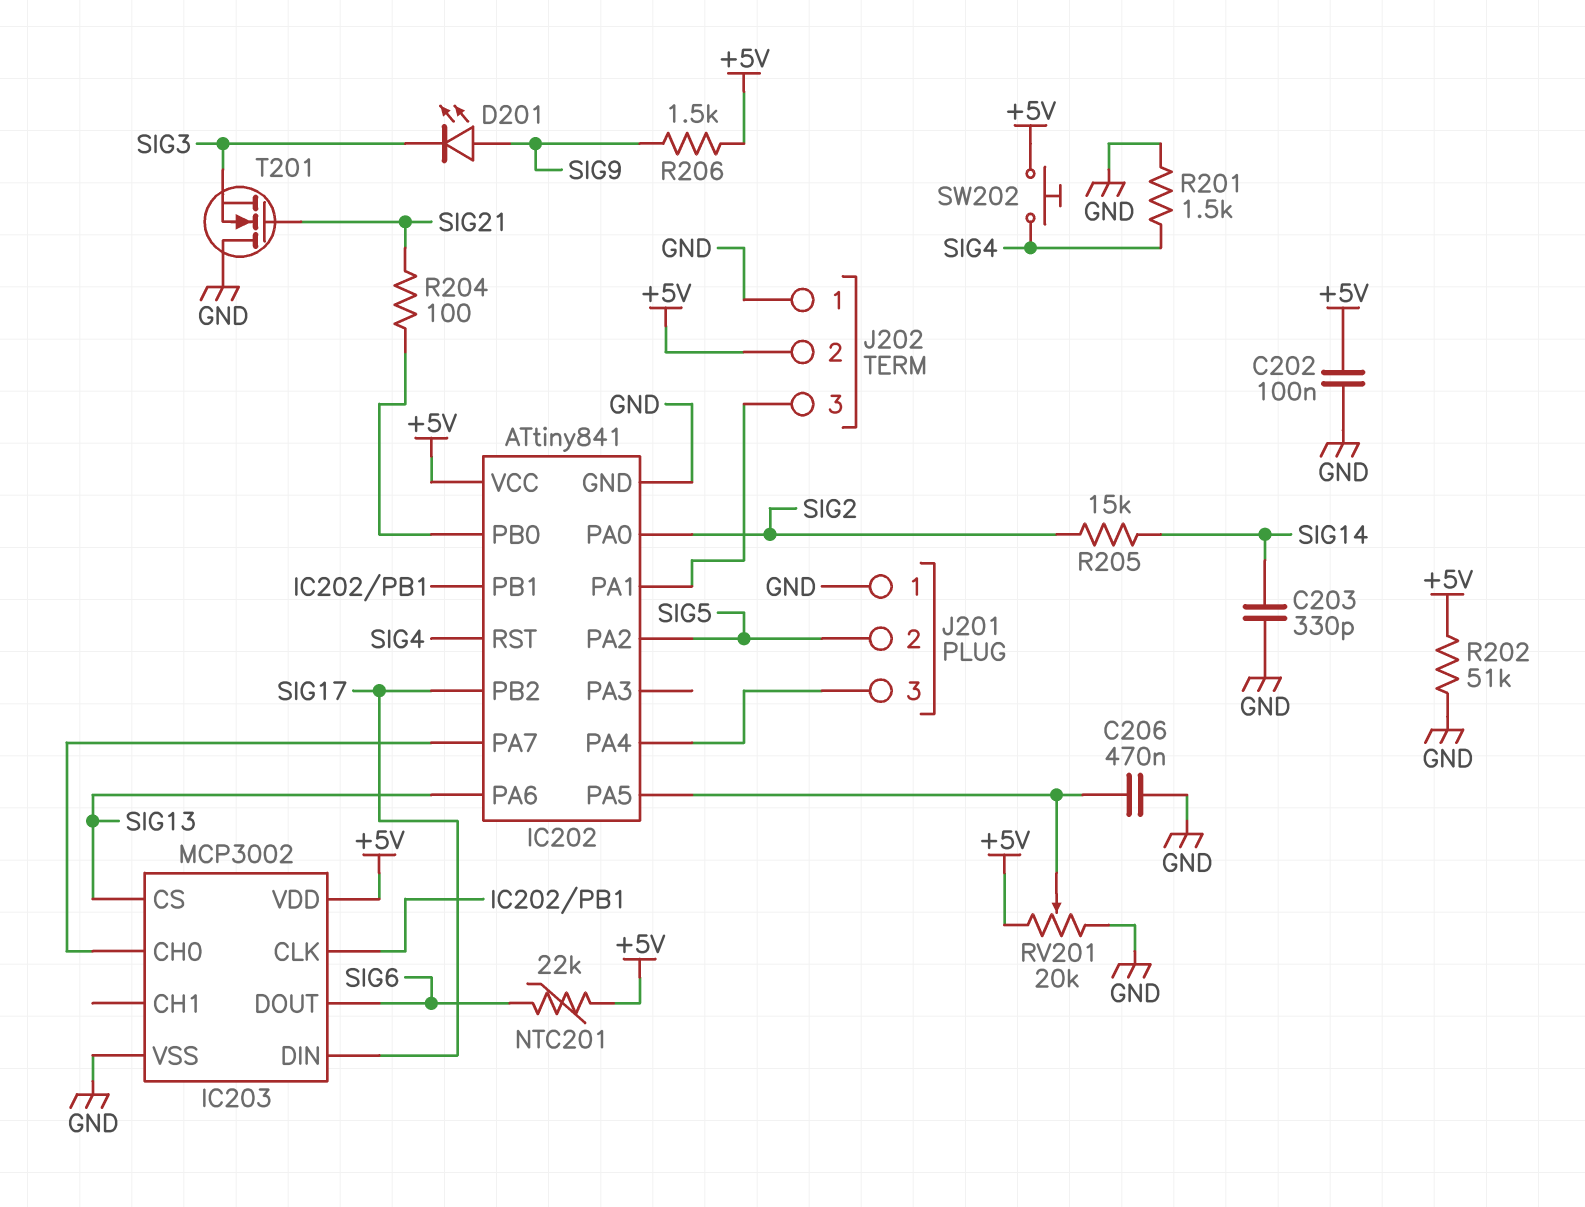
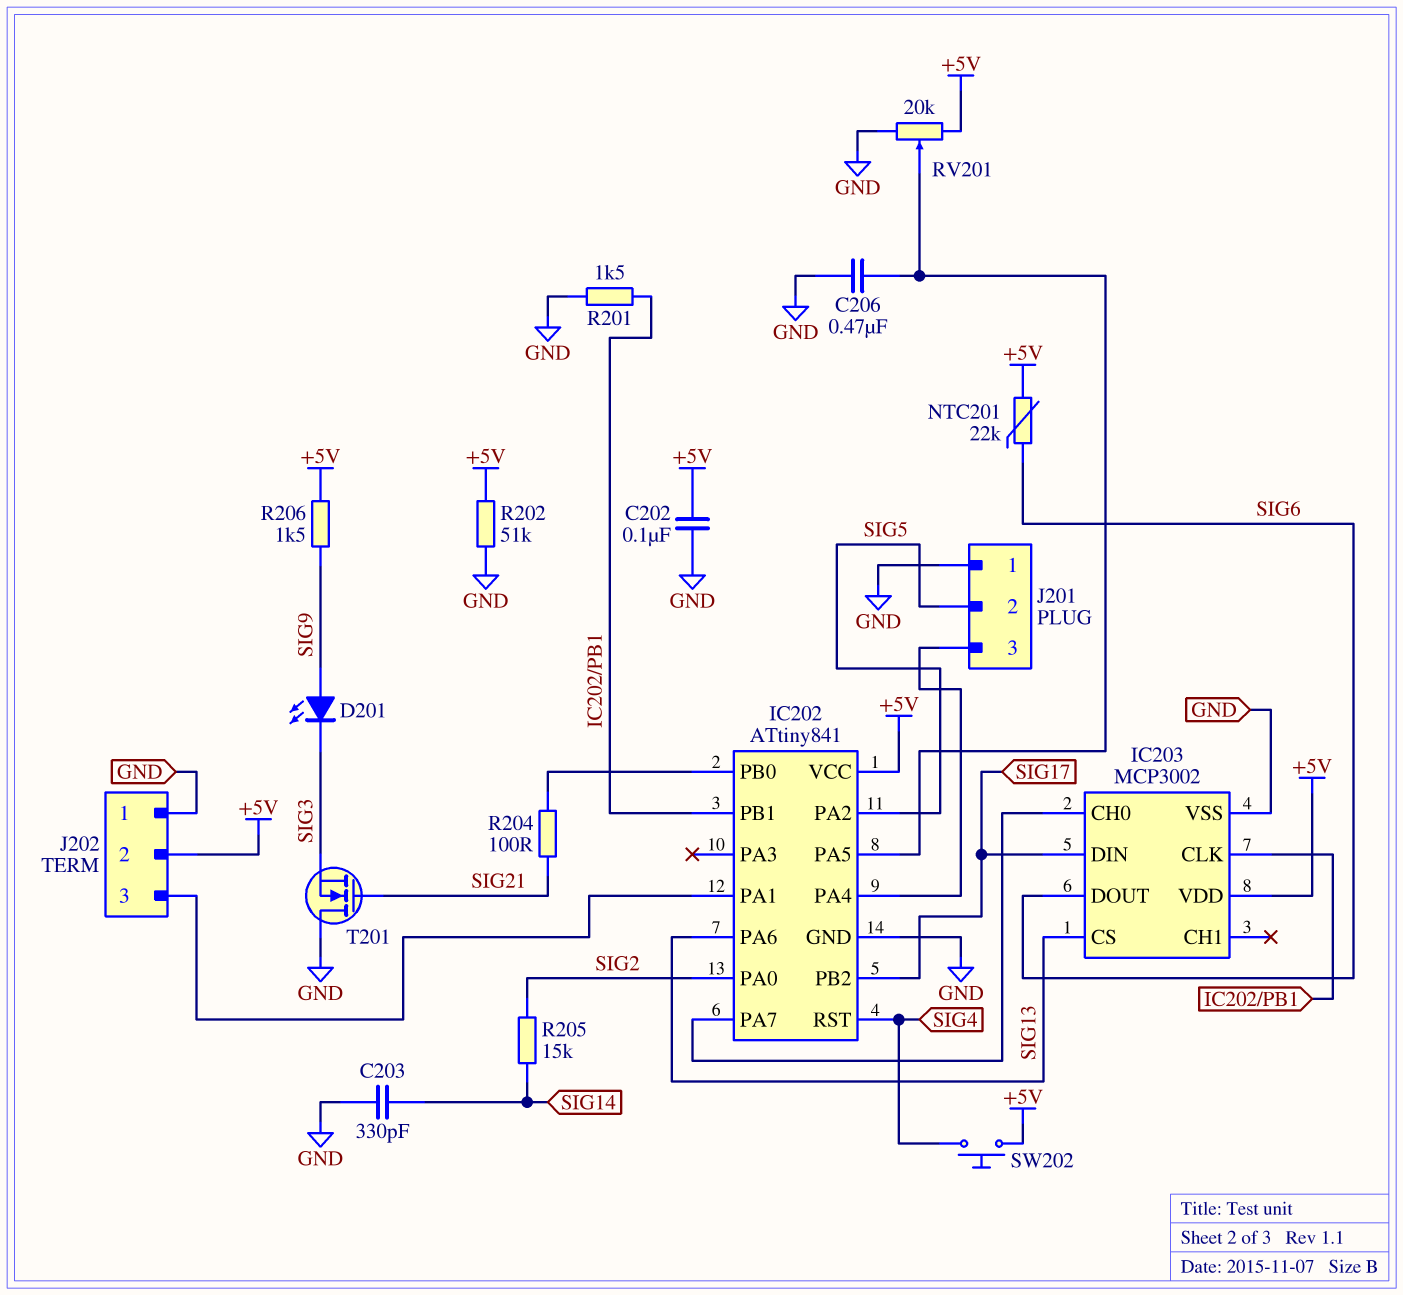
R201: 1.5k (GND, SIG4) -> 1.5k (GND, IC202/PB1)

